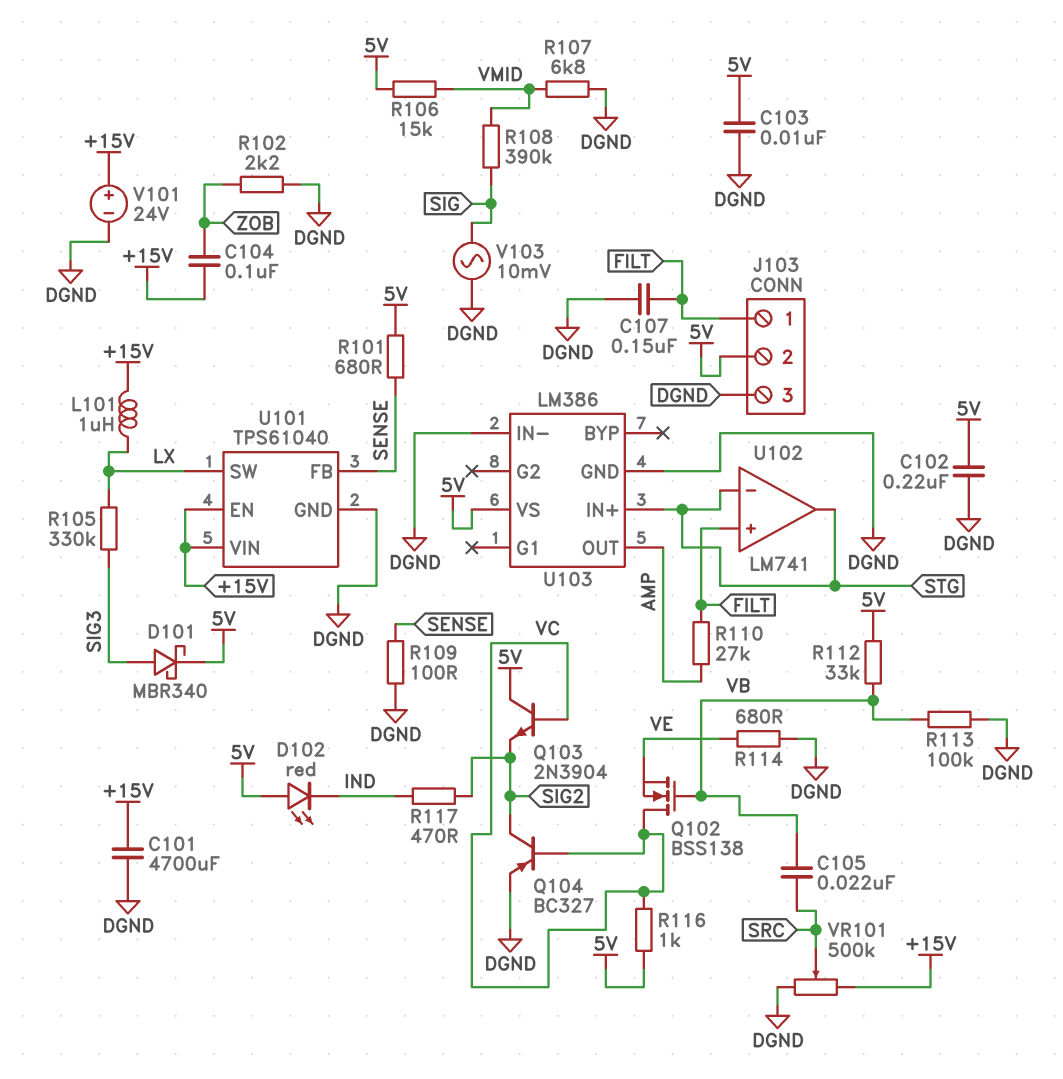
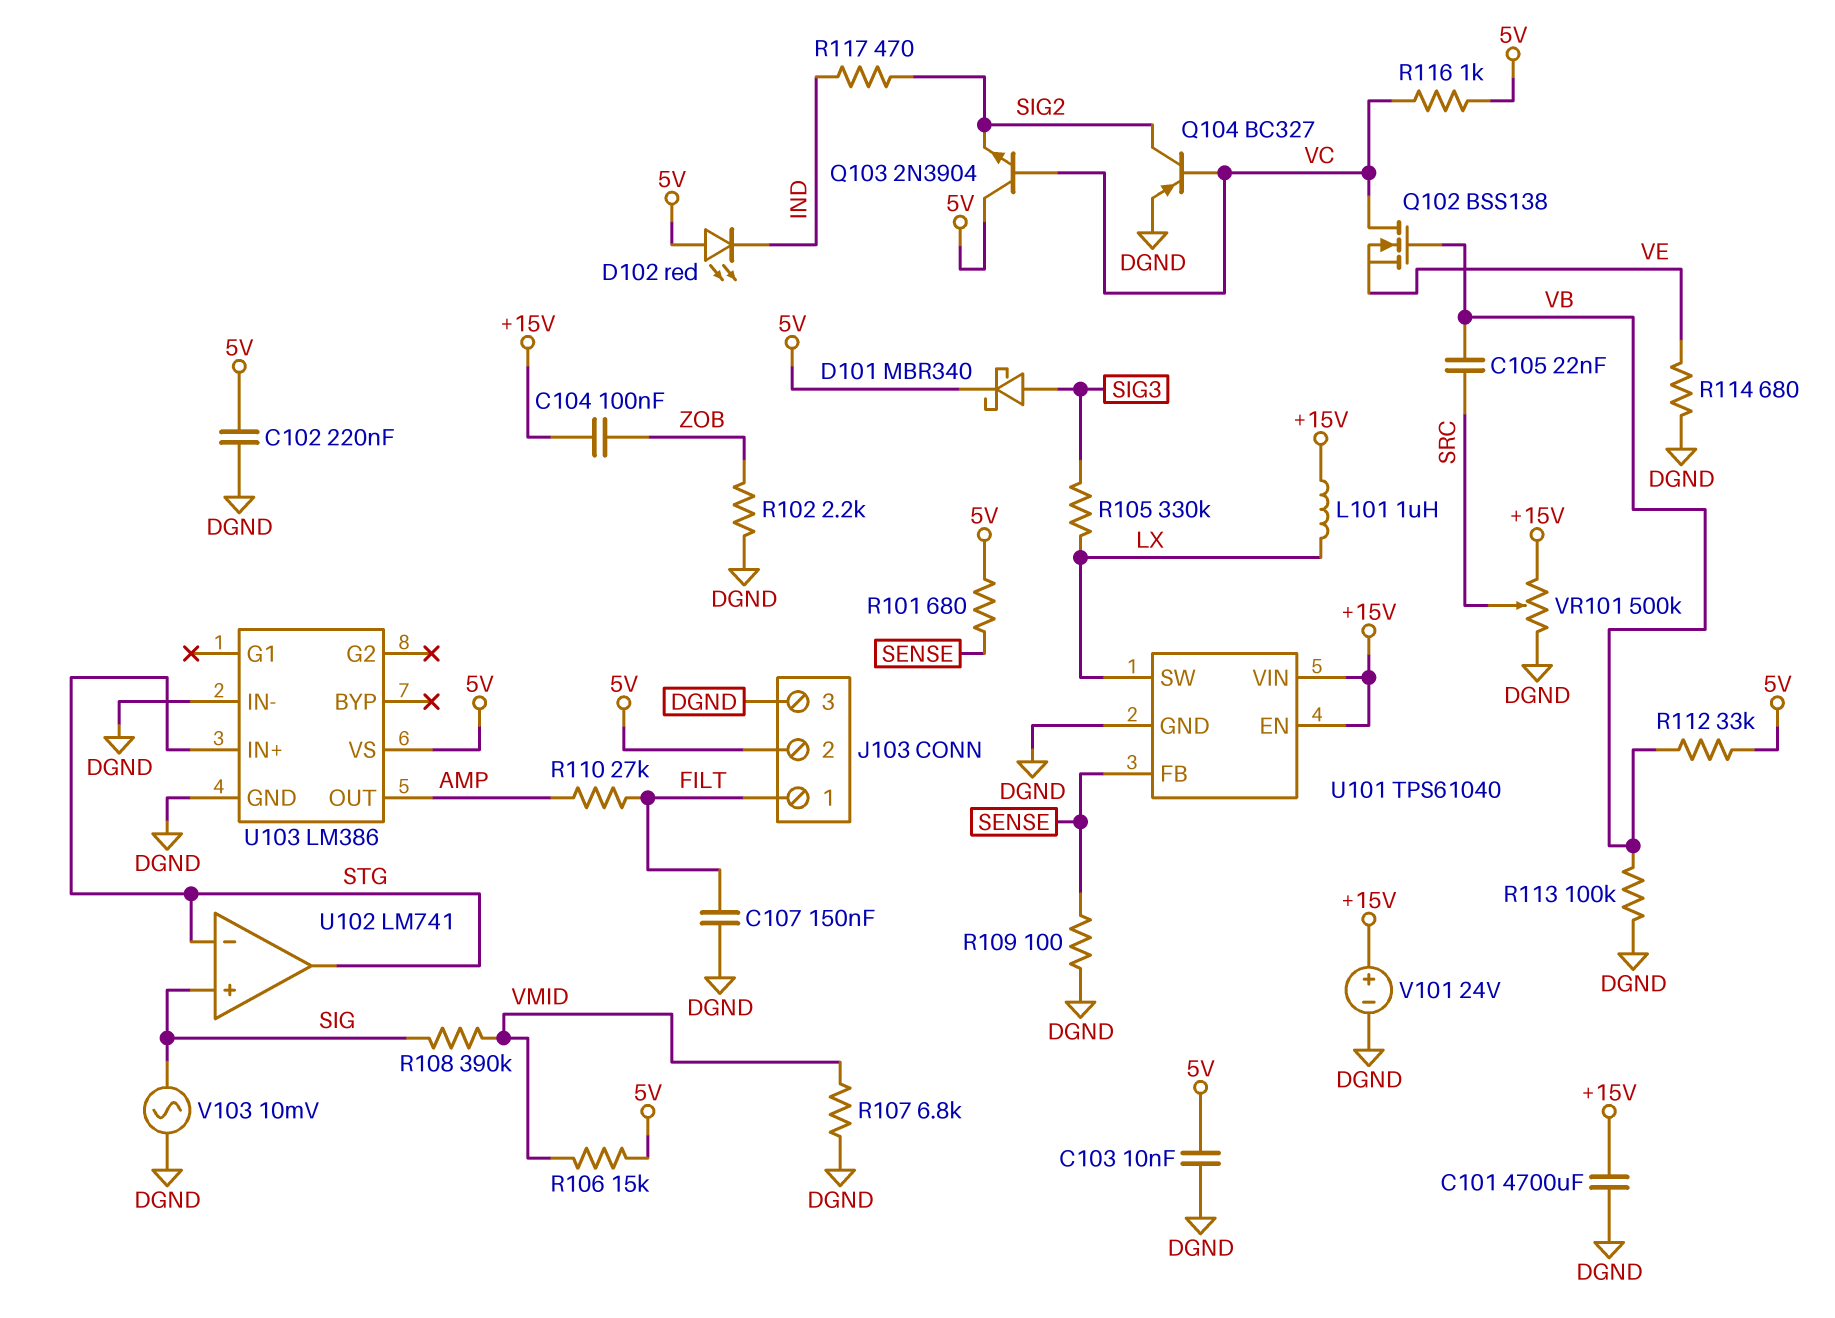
U102 pin in+: FILT -> SIG

